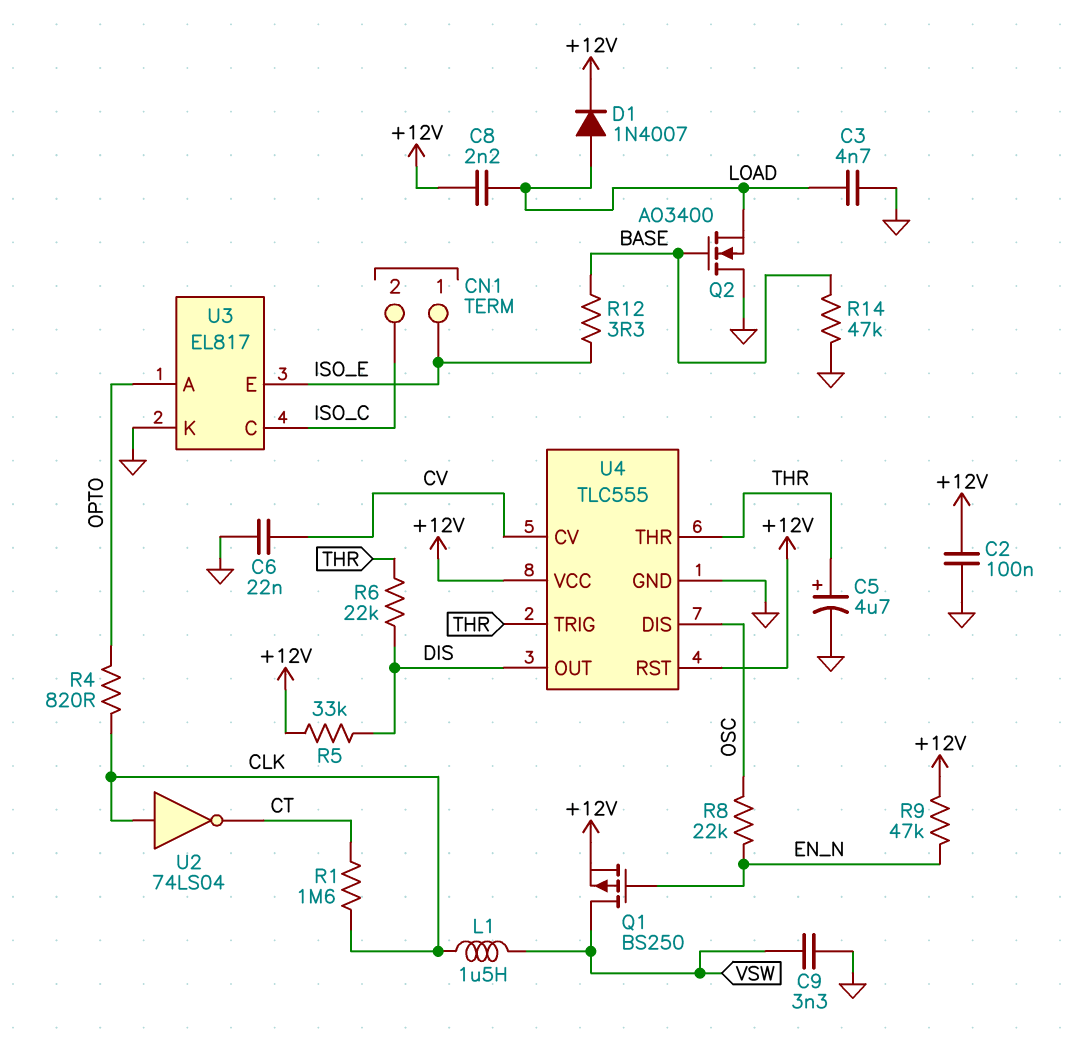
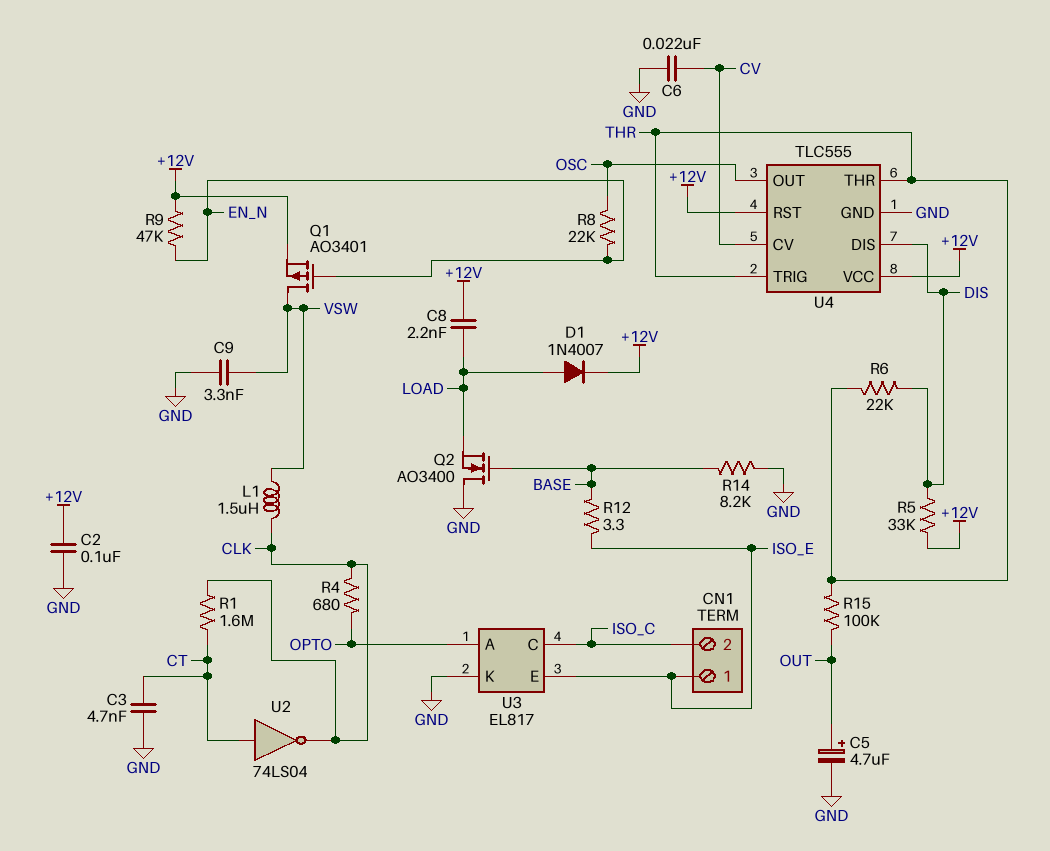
C3: 4.7nF (GND, LOAD) -> 4.7nF (CT, GND)
C5: 4.7uF (plus THR, minus GND) -> 4.7uF (plus OUT, minus GND)
Q1: PMOS BS250 (G EN_N, D VSW, S +12V) -> PMOS AO3401 (G EN_N, D VSW, S +12V)
R4: 820 (CLK, OPTO) -> 680 (CLK, OPTO)
R14: 47k (BASE, GND) -> 8.2k (BASE, GND)
R15: none -> 100k (OUT, THR)
U2: NOT 74LS04 (in CLK, out CT) -> NOT 74LS04 (in CT, out CLK)
U4 pin DIS: OSC -> DIS
U4 pin OUT: DIS -> OSC

